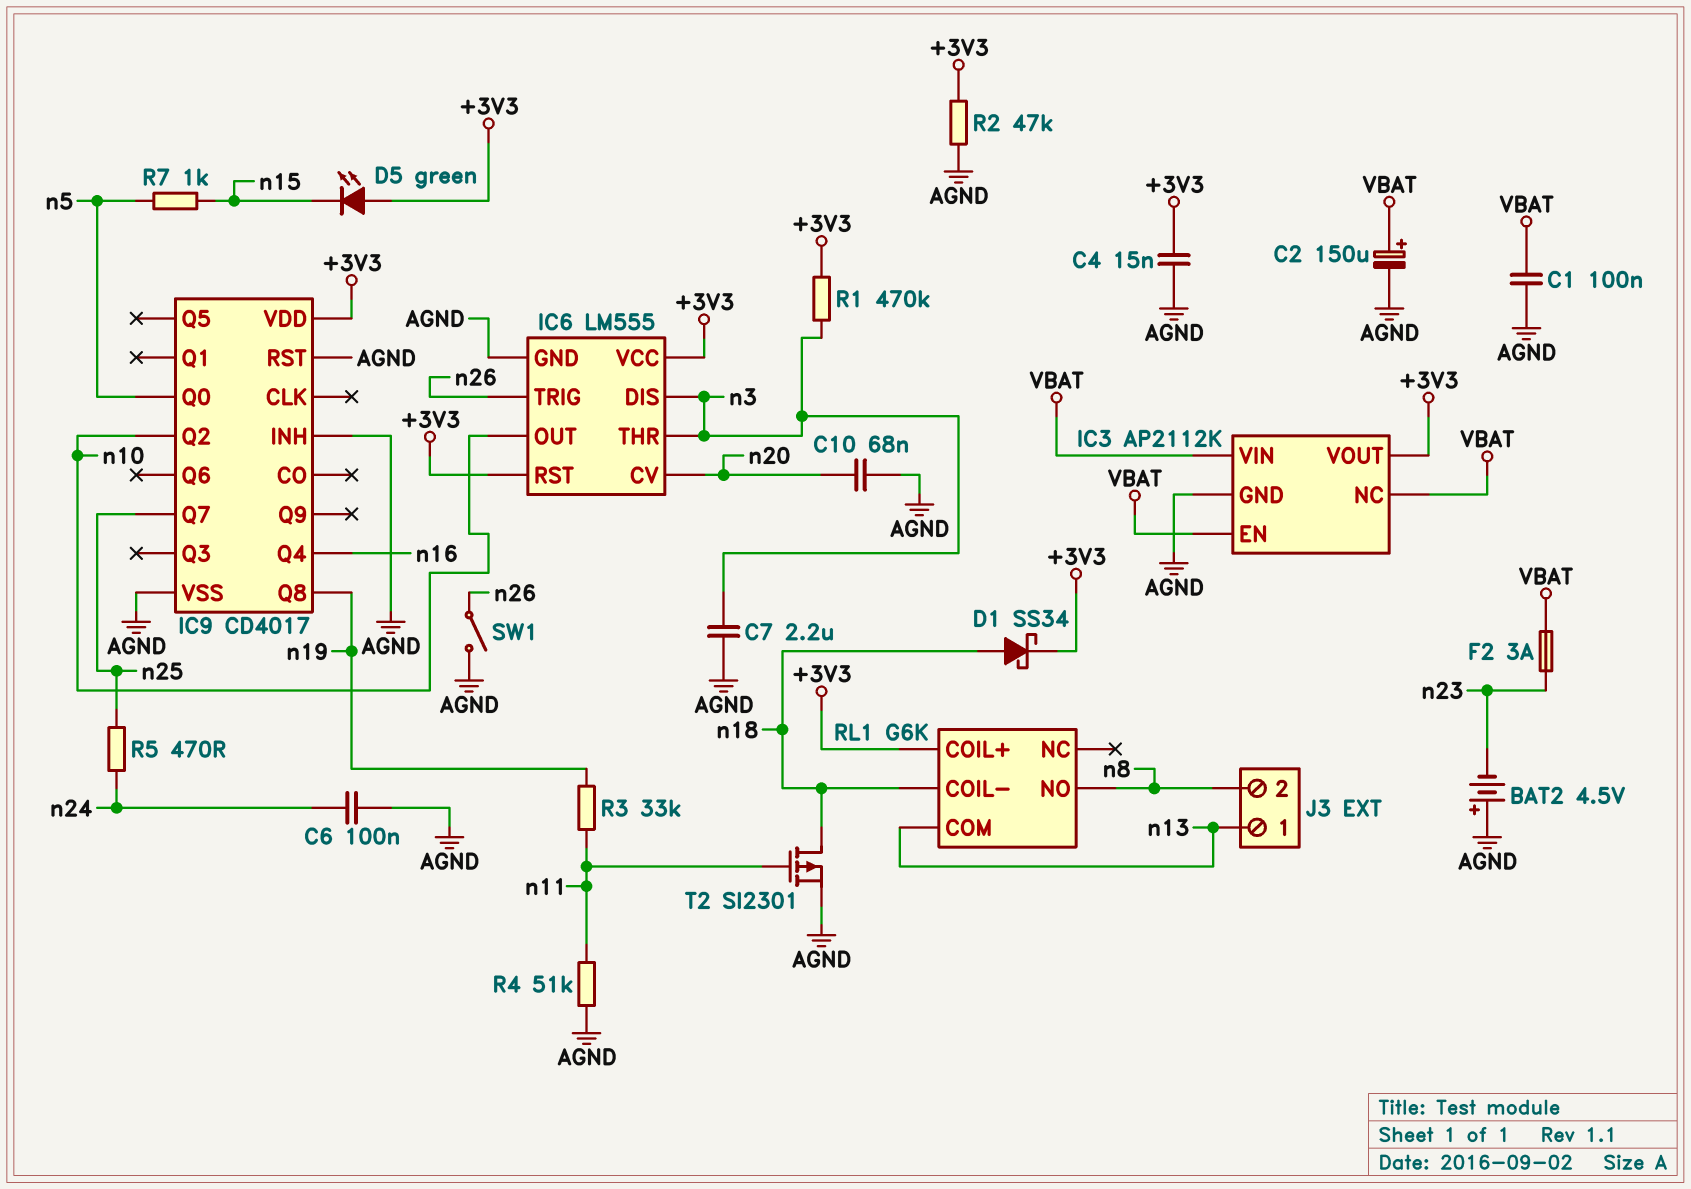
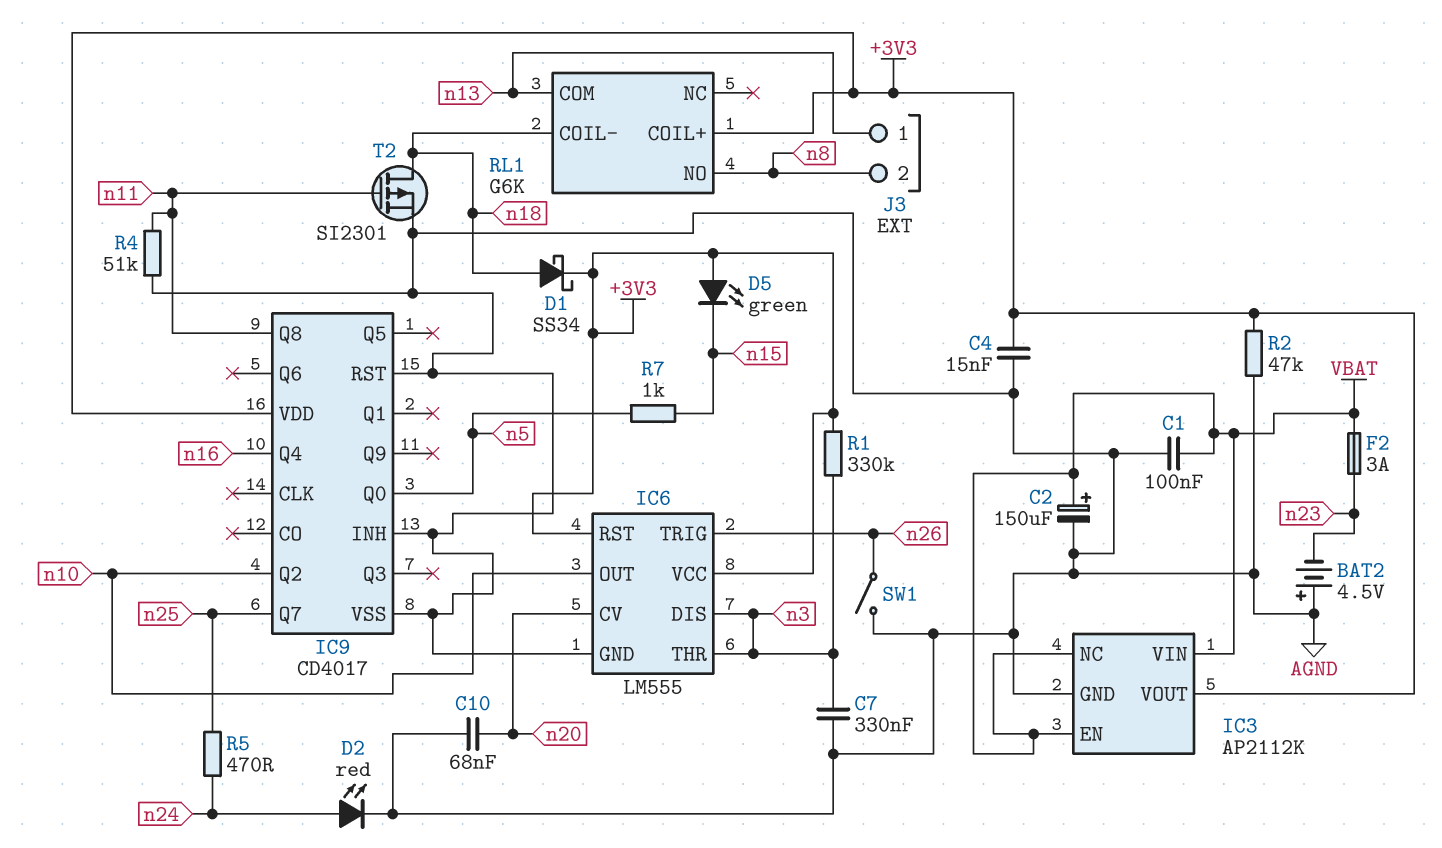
C6: 100nF (AGND, n24) -> none
C7: 2.2uF (AGND, n3) -> 330nF (AGND, n3)
D2: none -> LED red (A n24, K AGND)
IC9 pin Q8: n19 -> n11
R1: 470k (+3V3, n3) -> 330k (+3V3, n3)
R3: 33k (n11, n19) -> none

